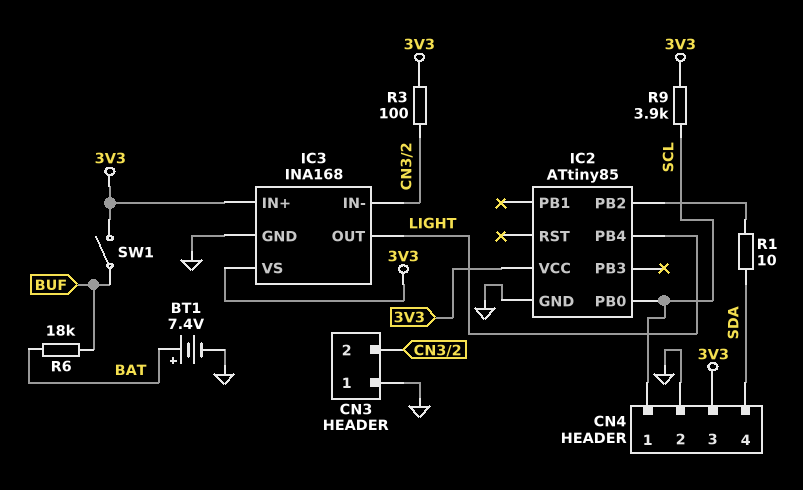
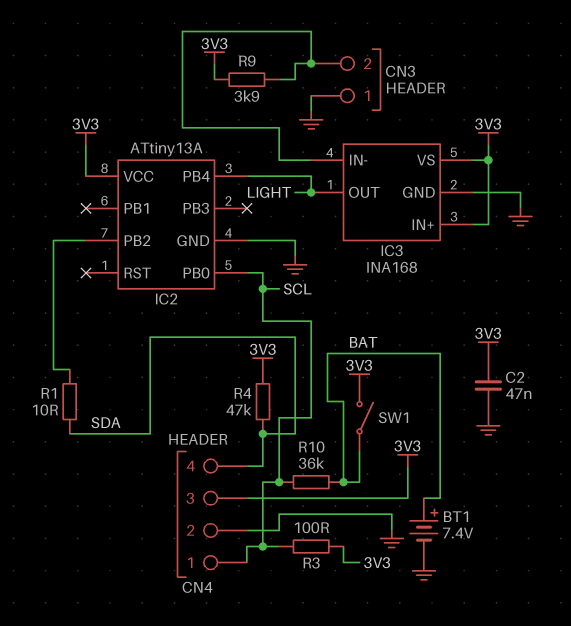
C2: none -> 47nF (3V3, GND)
IC2: ATtiny85 -> ATtiny13A
R3: 100 (3V3, CN3/2) -> 100 (3V3, SCL)
R4: none -> 47k (3V3, SDA)
R6: 18k (BAT, BUF) -> none
R9: 3.9k (3V3, SCL) -> 3.9k (3V3, CN3/2)
R10: none -> 36k (BAT, SCL)
SW1: switch (3V3, BUF) -> switch (3V3, BAT)

